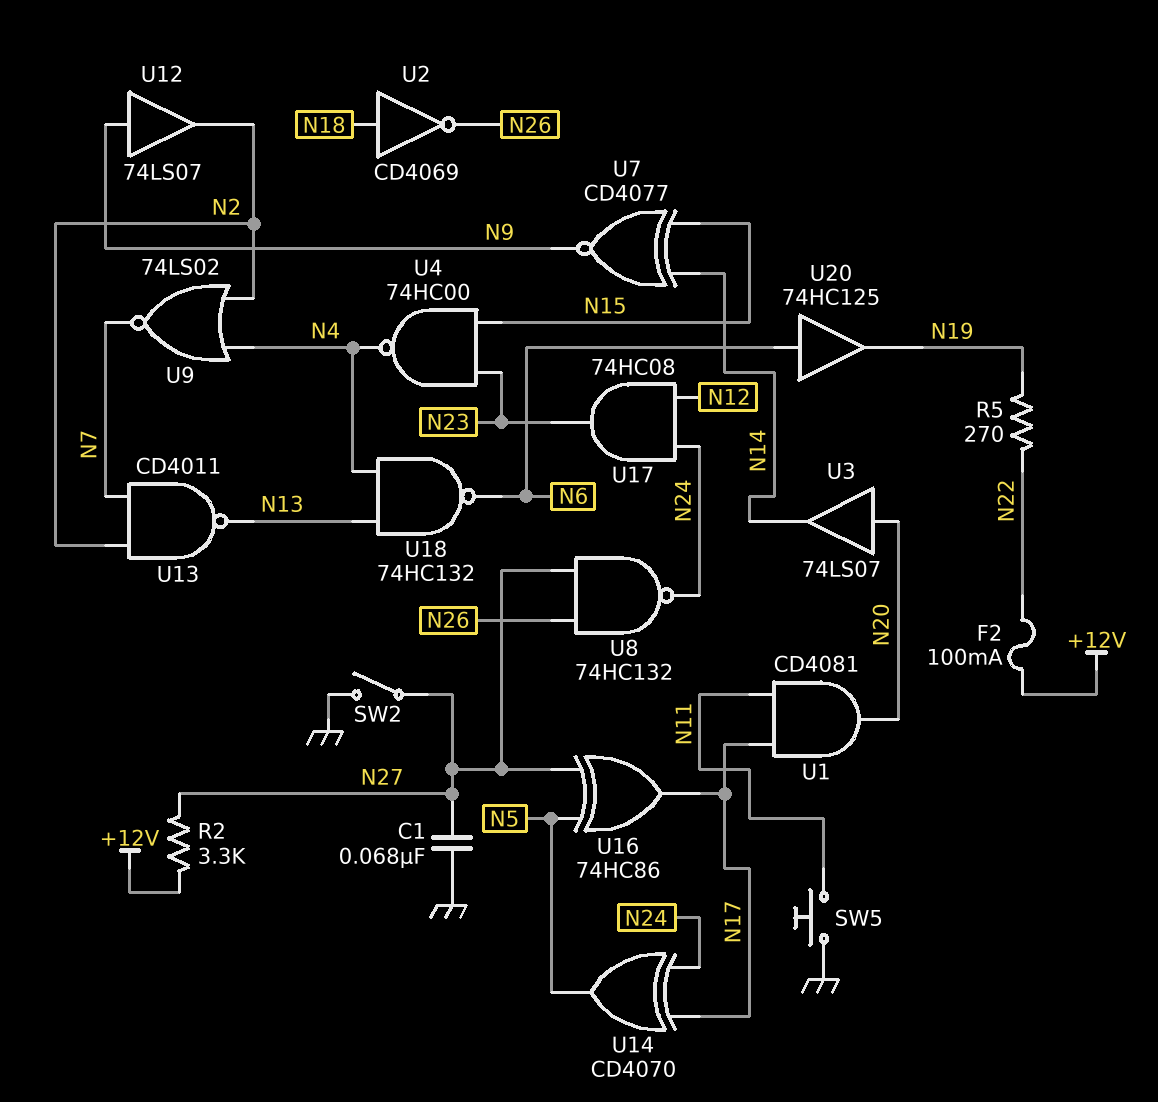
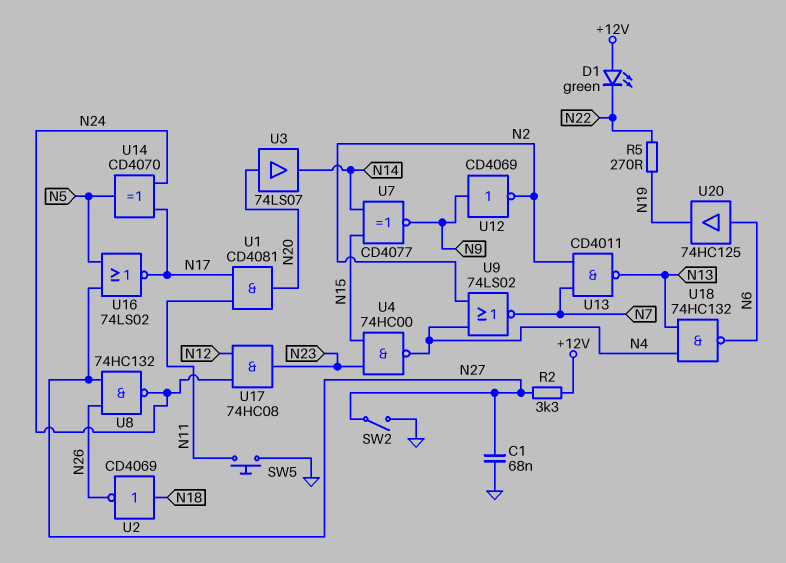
D1: none -> LED green (A +12V, K N22)
F2: 100mA (+12V, N22) -> none
U12: buffer 74LS07 (in N9, out N2) -> NOT CD4069 (in N9, out N2)
U16: XOR 74HC86 (in N5, in N27, out N17) -> NOR 74LS02 (in N5, in N27, out N17)

